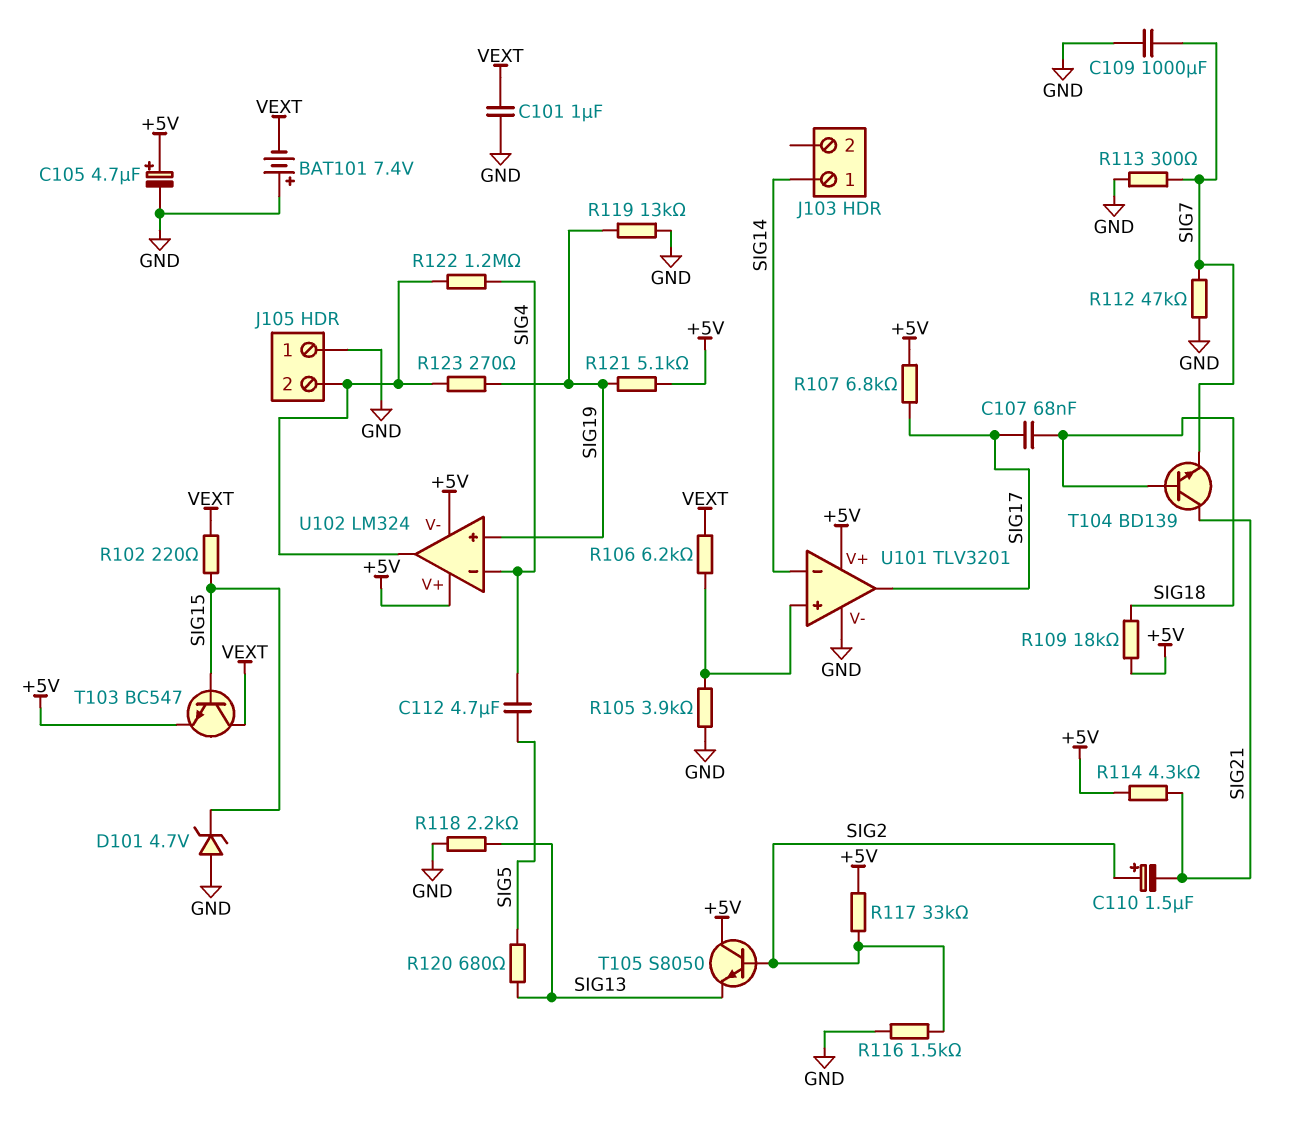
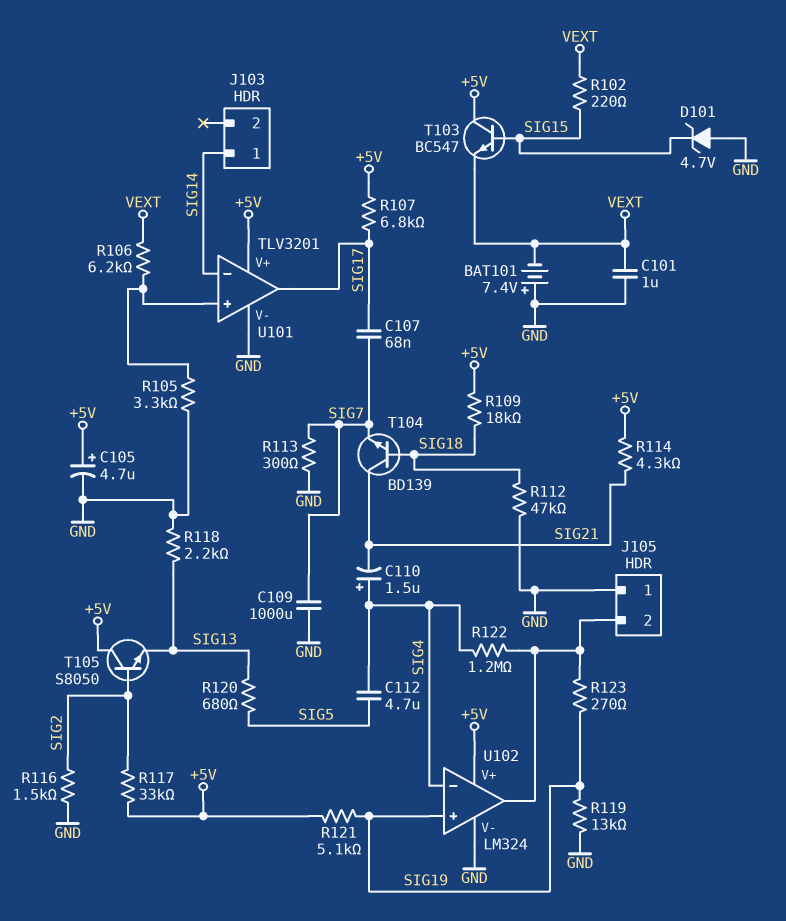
C107: 68nF (SIG17, SIG18) -> 68nF (SIG7, SIG17)
C110: 1.5uF (plus SIG2, minus SIG21) -> 1.5uF (plus SIG4, minus SIG21)
R105: 3.9k (GND, U101/in+) -> 3.3k (GND, U101/in+)
R112: 47k (GND, SIG7) -> 47k (GND, SIG18)
T103: NPN BC547 (B SIG15, C VEXT, E +5V) -> NPN BC547 (B SIG15, C +5V, E VEXT)
U102 pin V-: +5V -> GND

